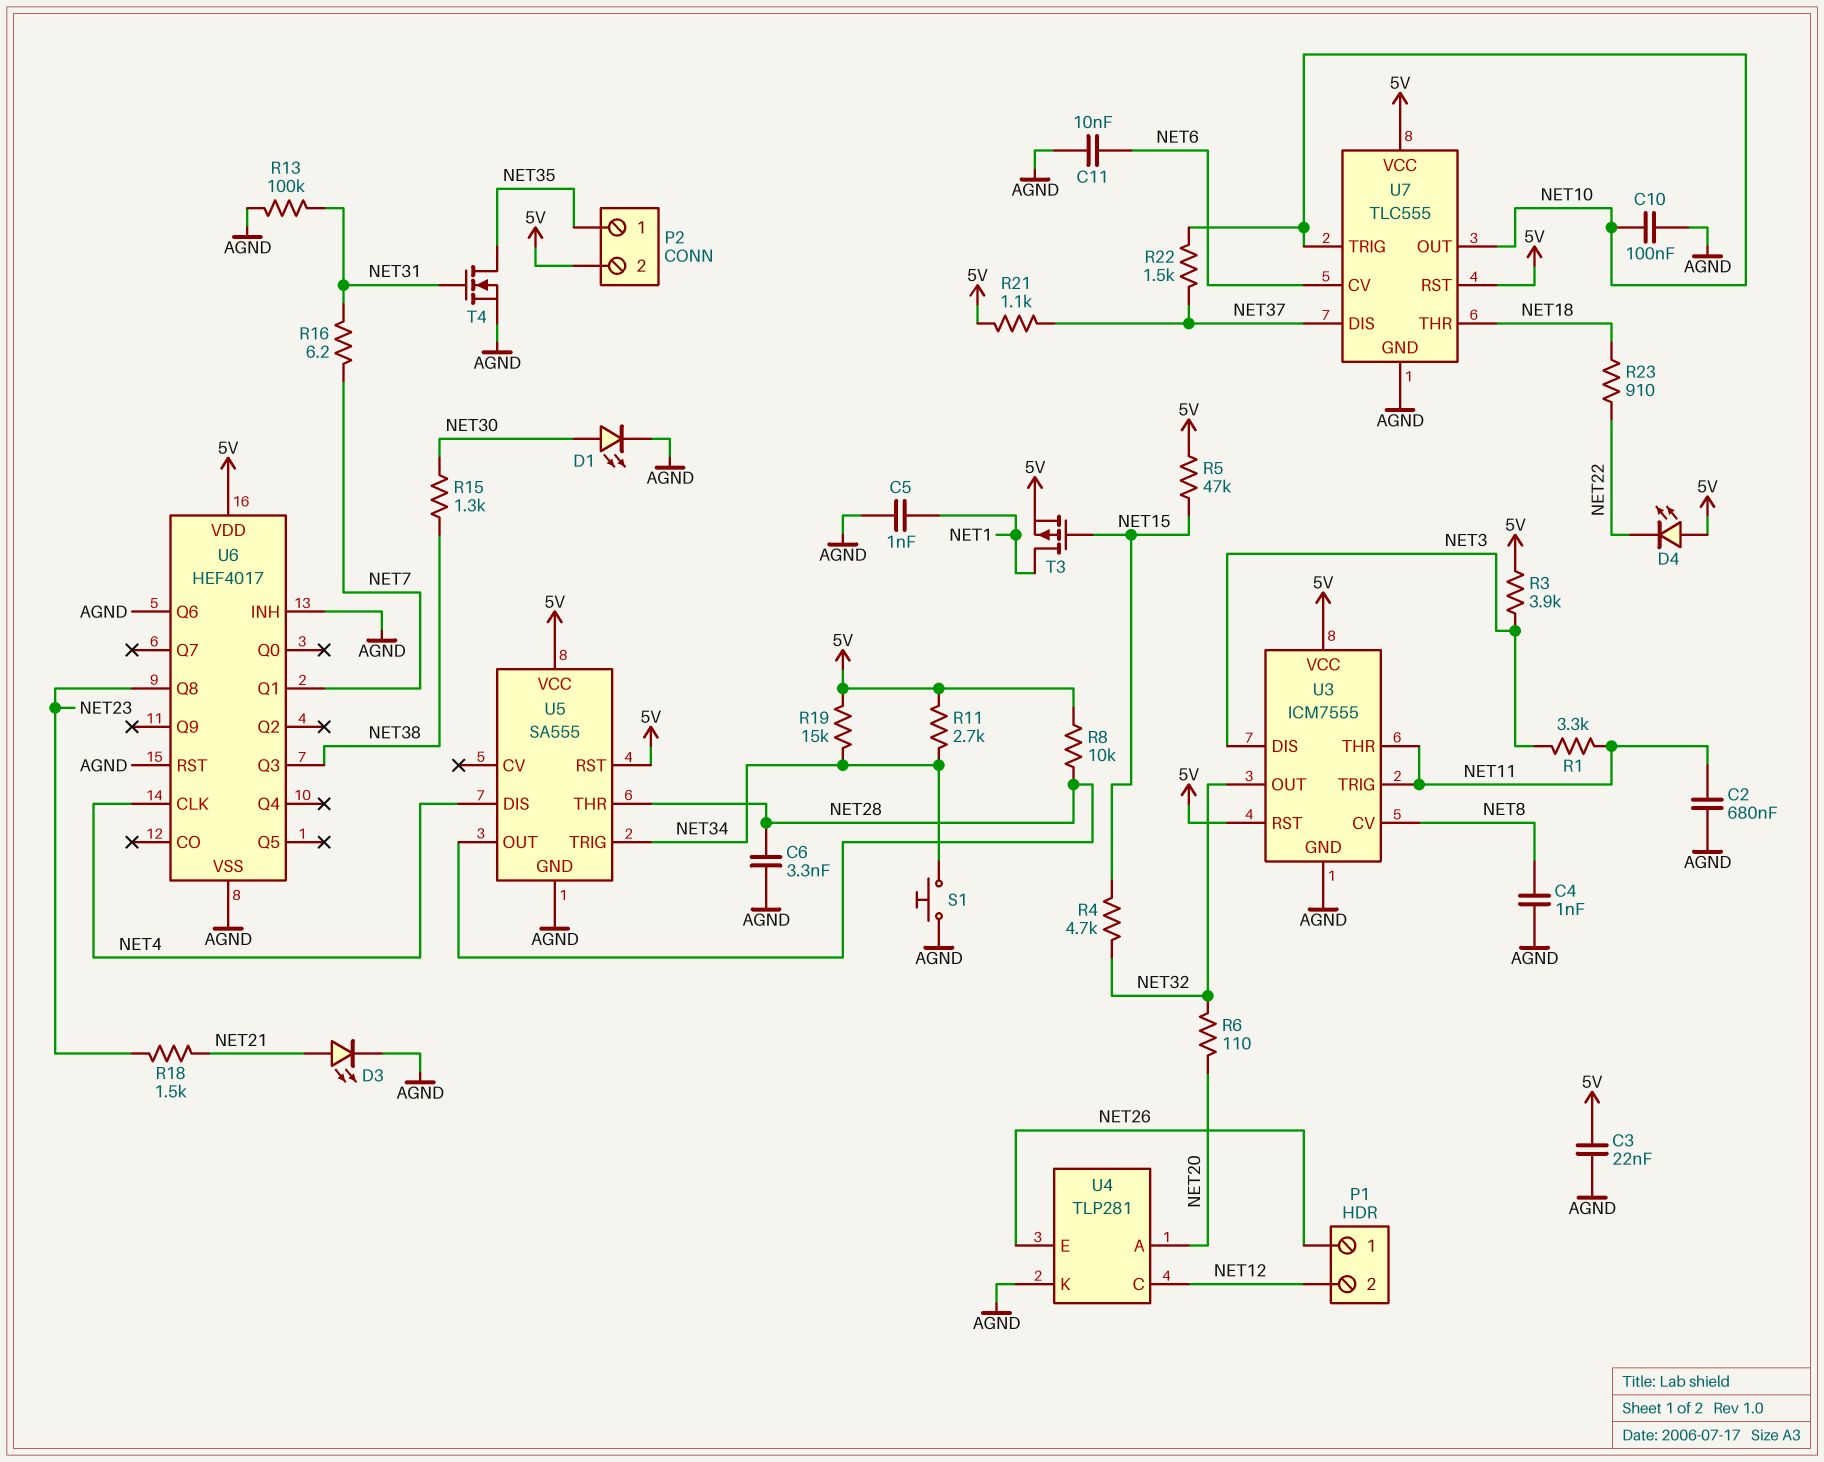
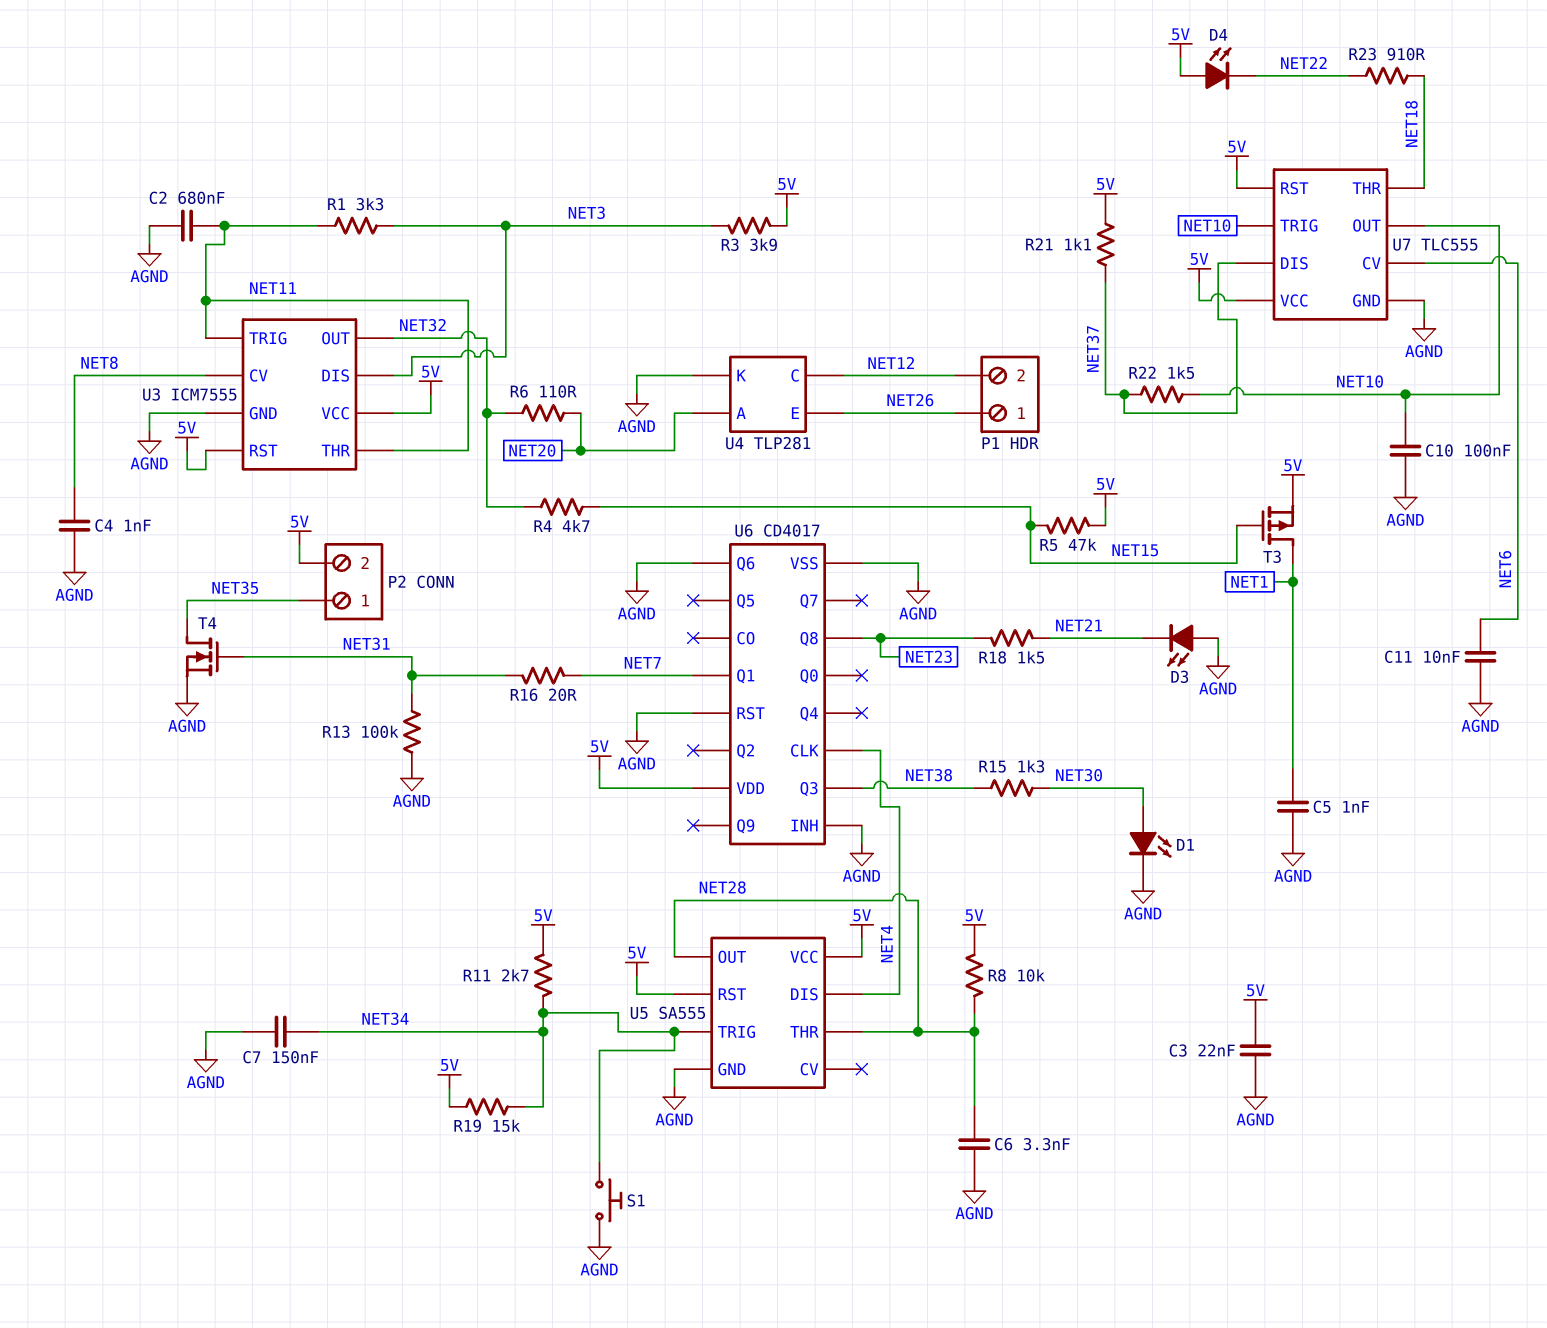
C7: none -> 150nF (AGND, NET34)
D3: LED (A NET21, K AGND) -> LED (A AGND, K NET21)
R16: 6.2 (NET7, NET31) -> 20 (NET7, NET31)
U6: HEF4017 -> CD4017

